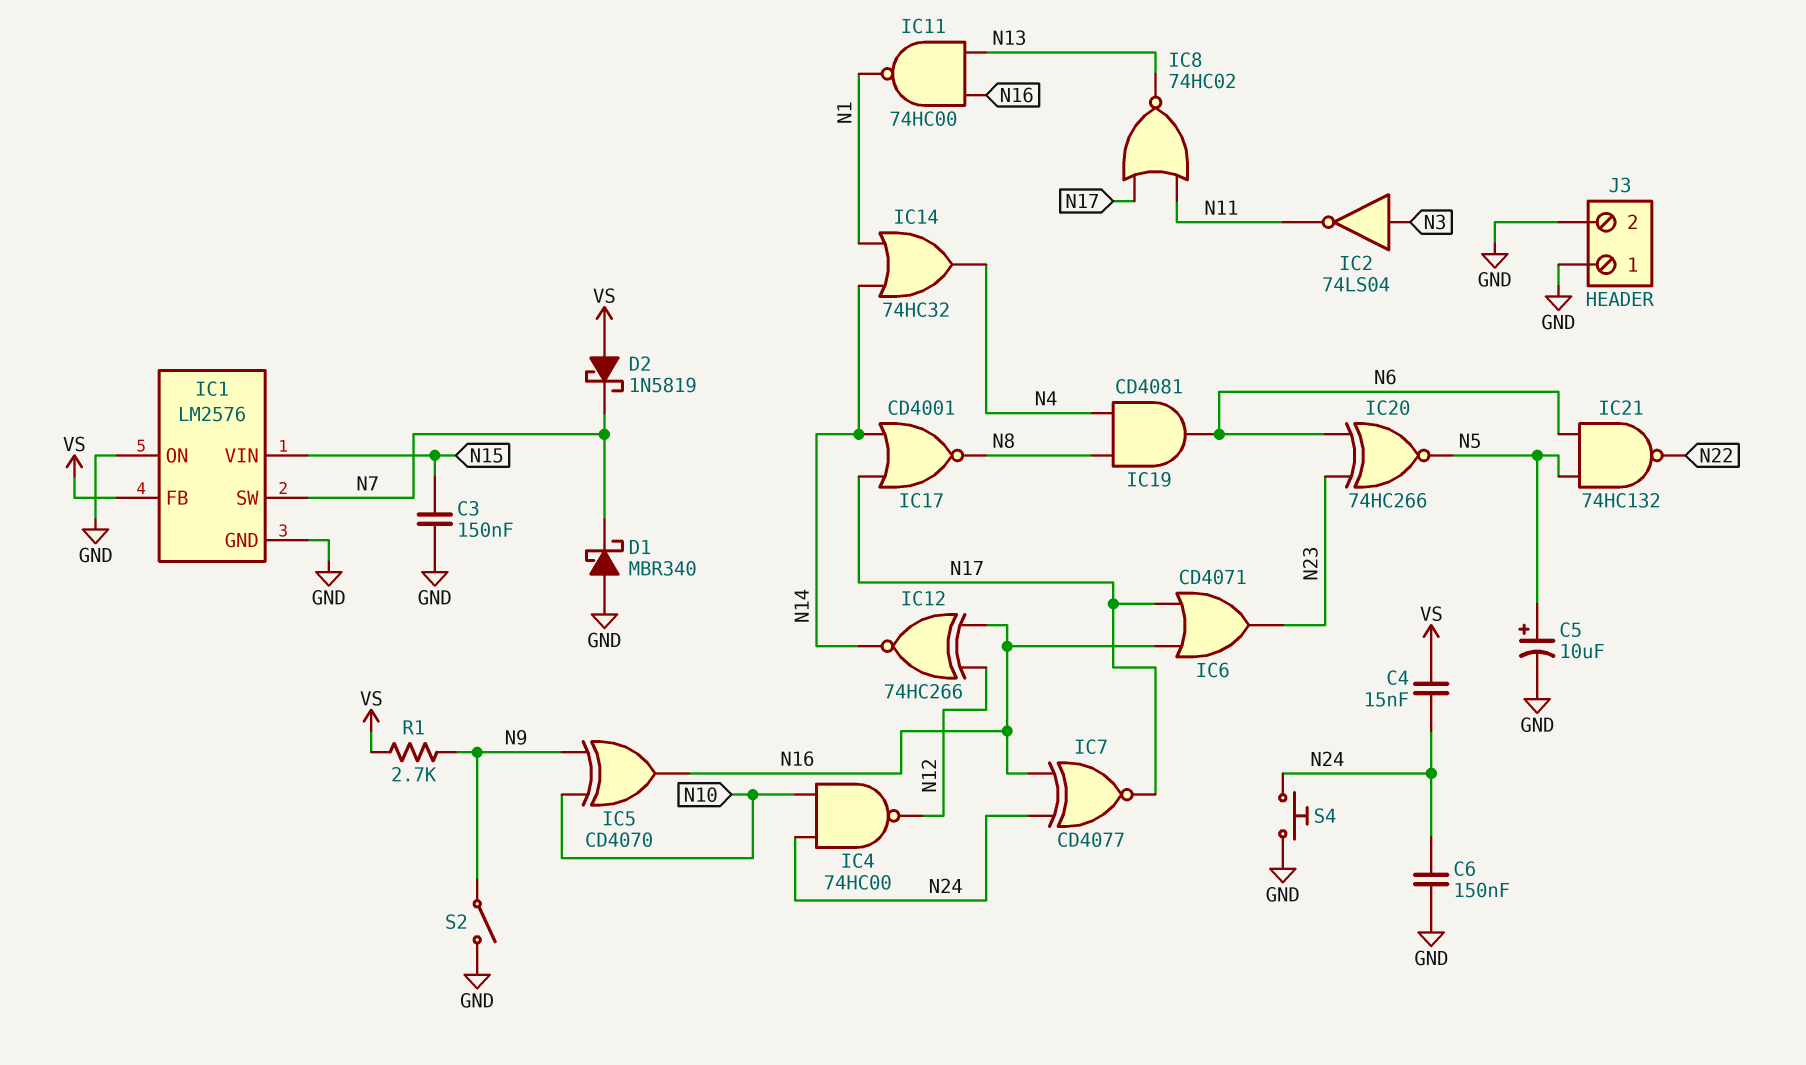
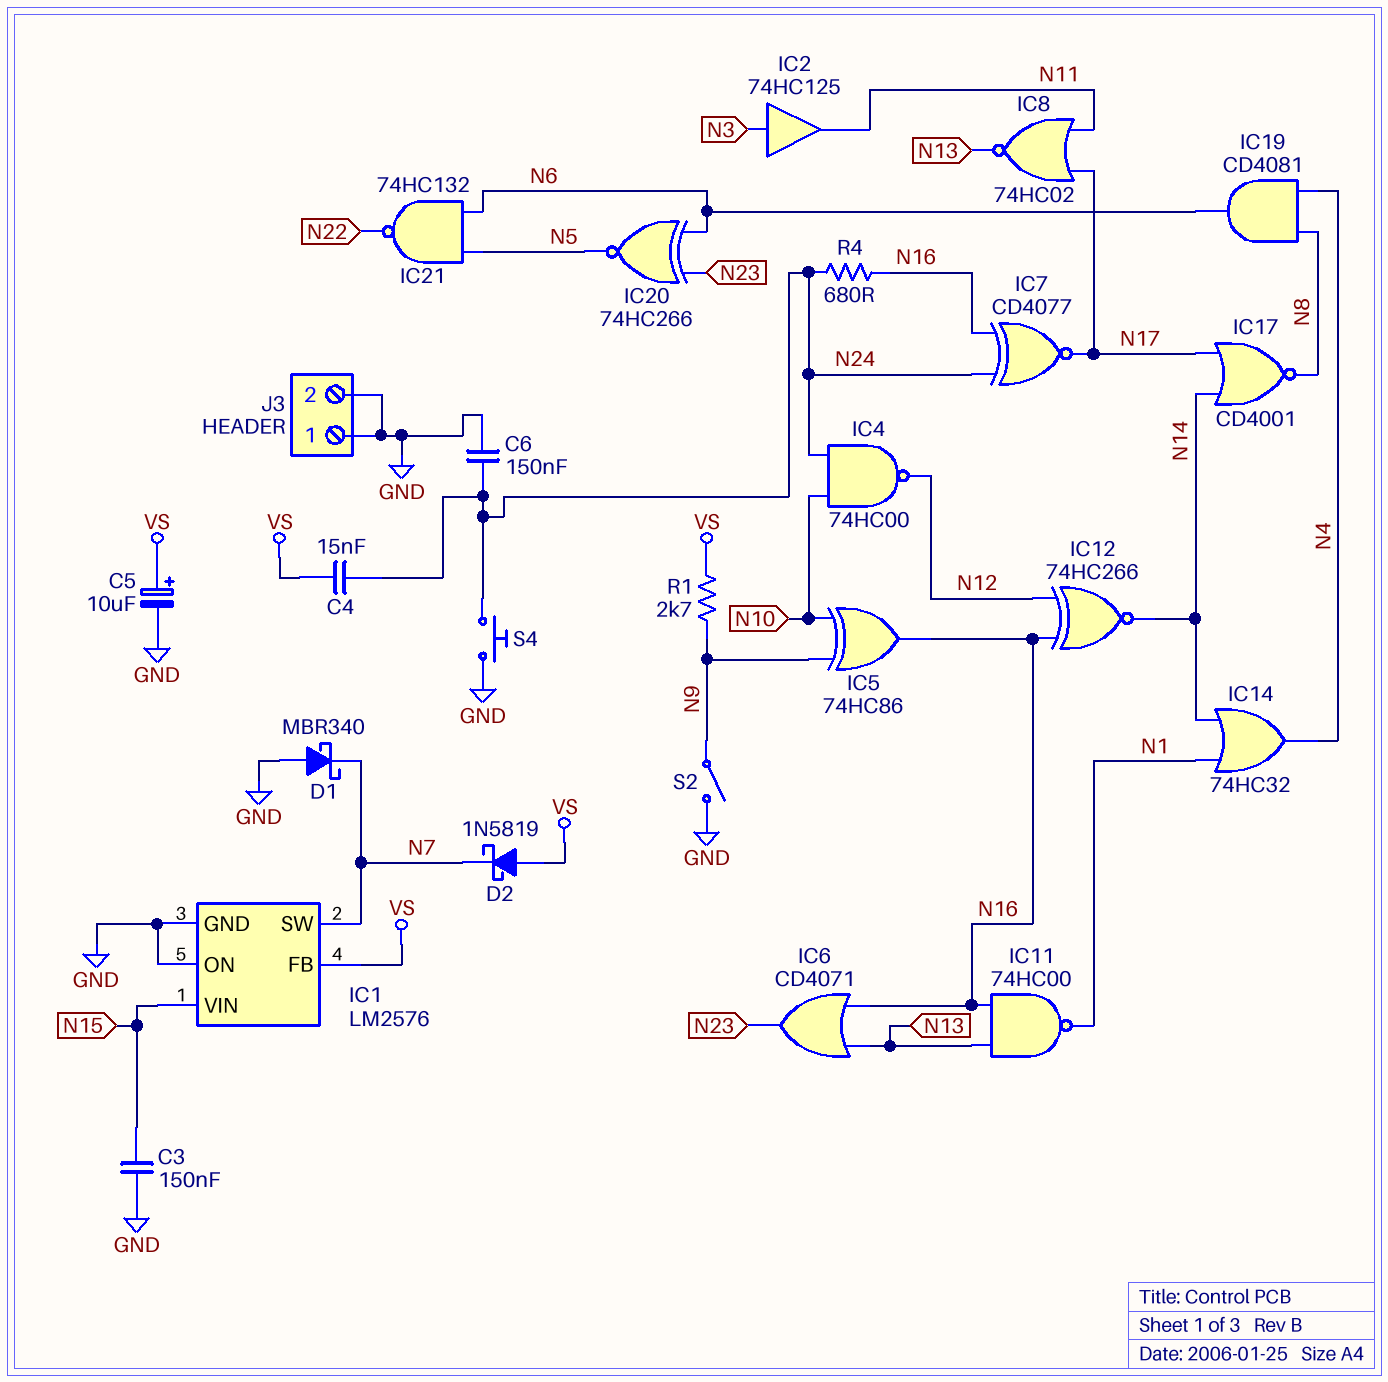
C5: 10uF (plus N5, minus GND) -> 10uF (plus VS, minus GND)
IC2: NOT 74LS04 (in N3, out N11) -> buffer 74HC125 (in N3, out N11)
IC5: XOR CD4070 (in N9, in N10, out N16) -> XOR 74HC86 (in N9, in N10, out N16)
IC6: OR CD4071 (in N16, in N17, out N23) -> OR CD4071 (in N13, in N16, out N23)
R4: none -> 680 (N16, N24)

